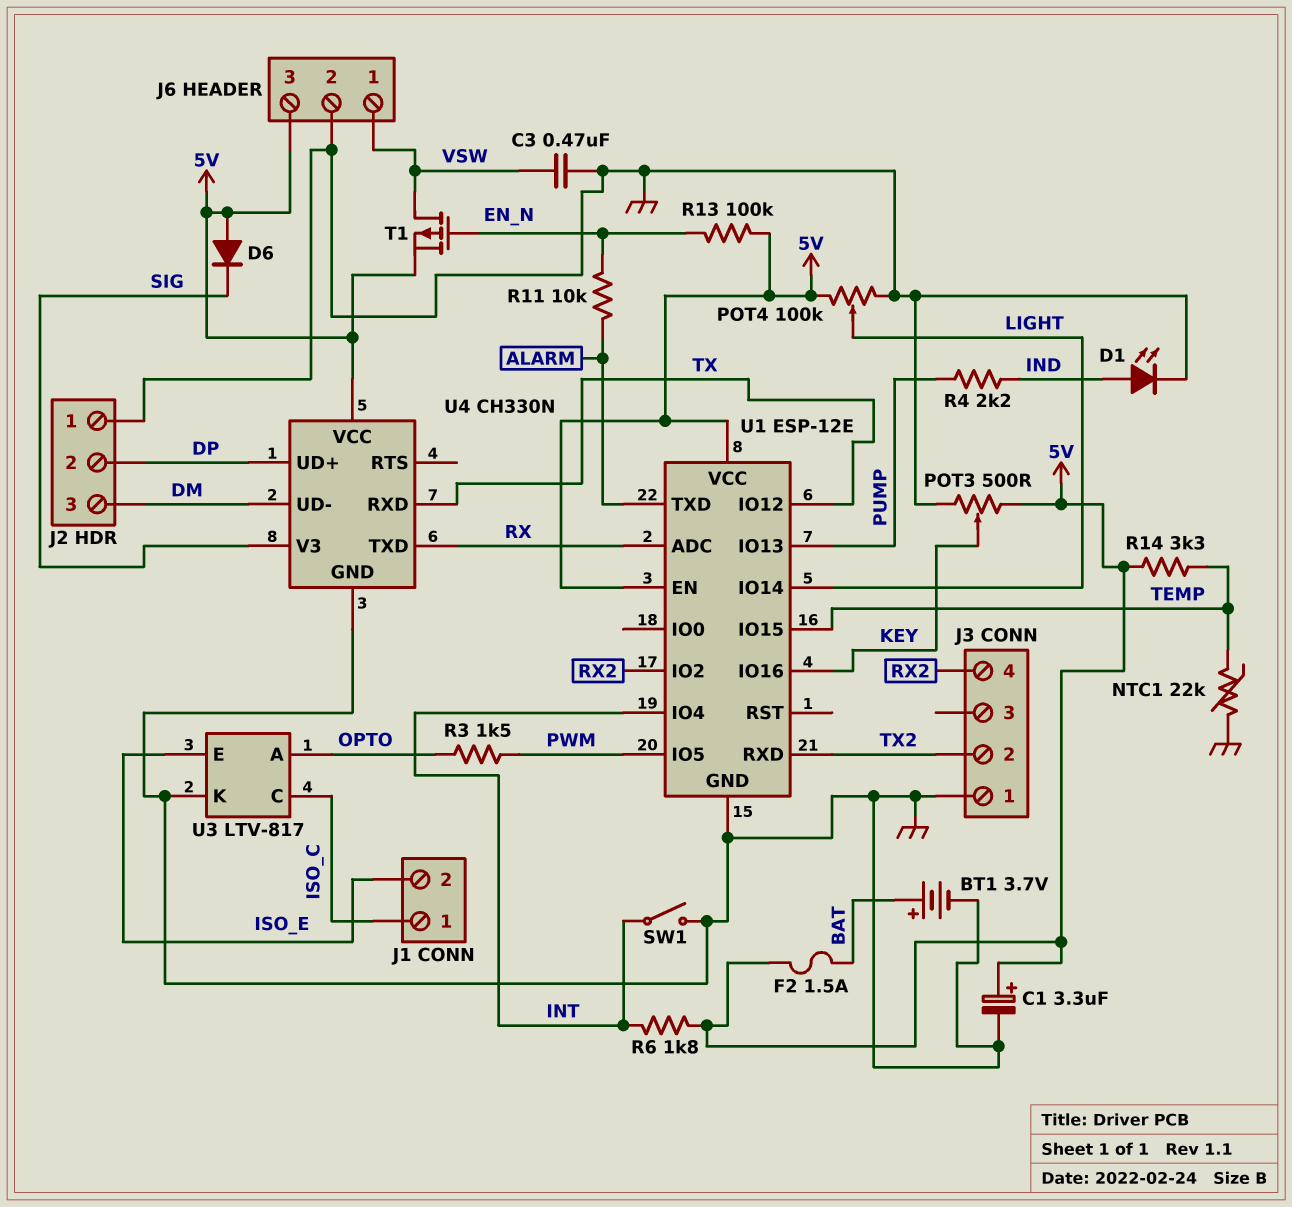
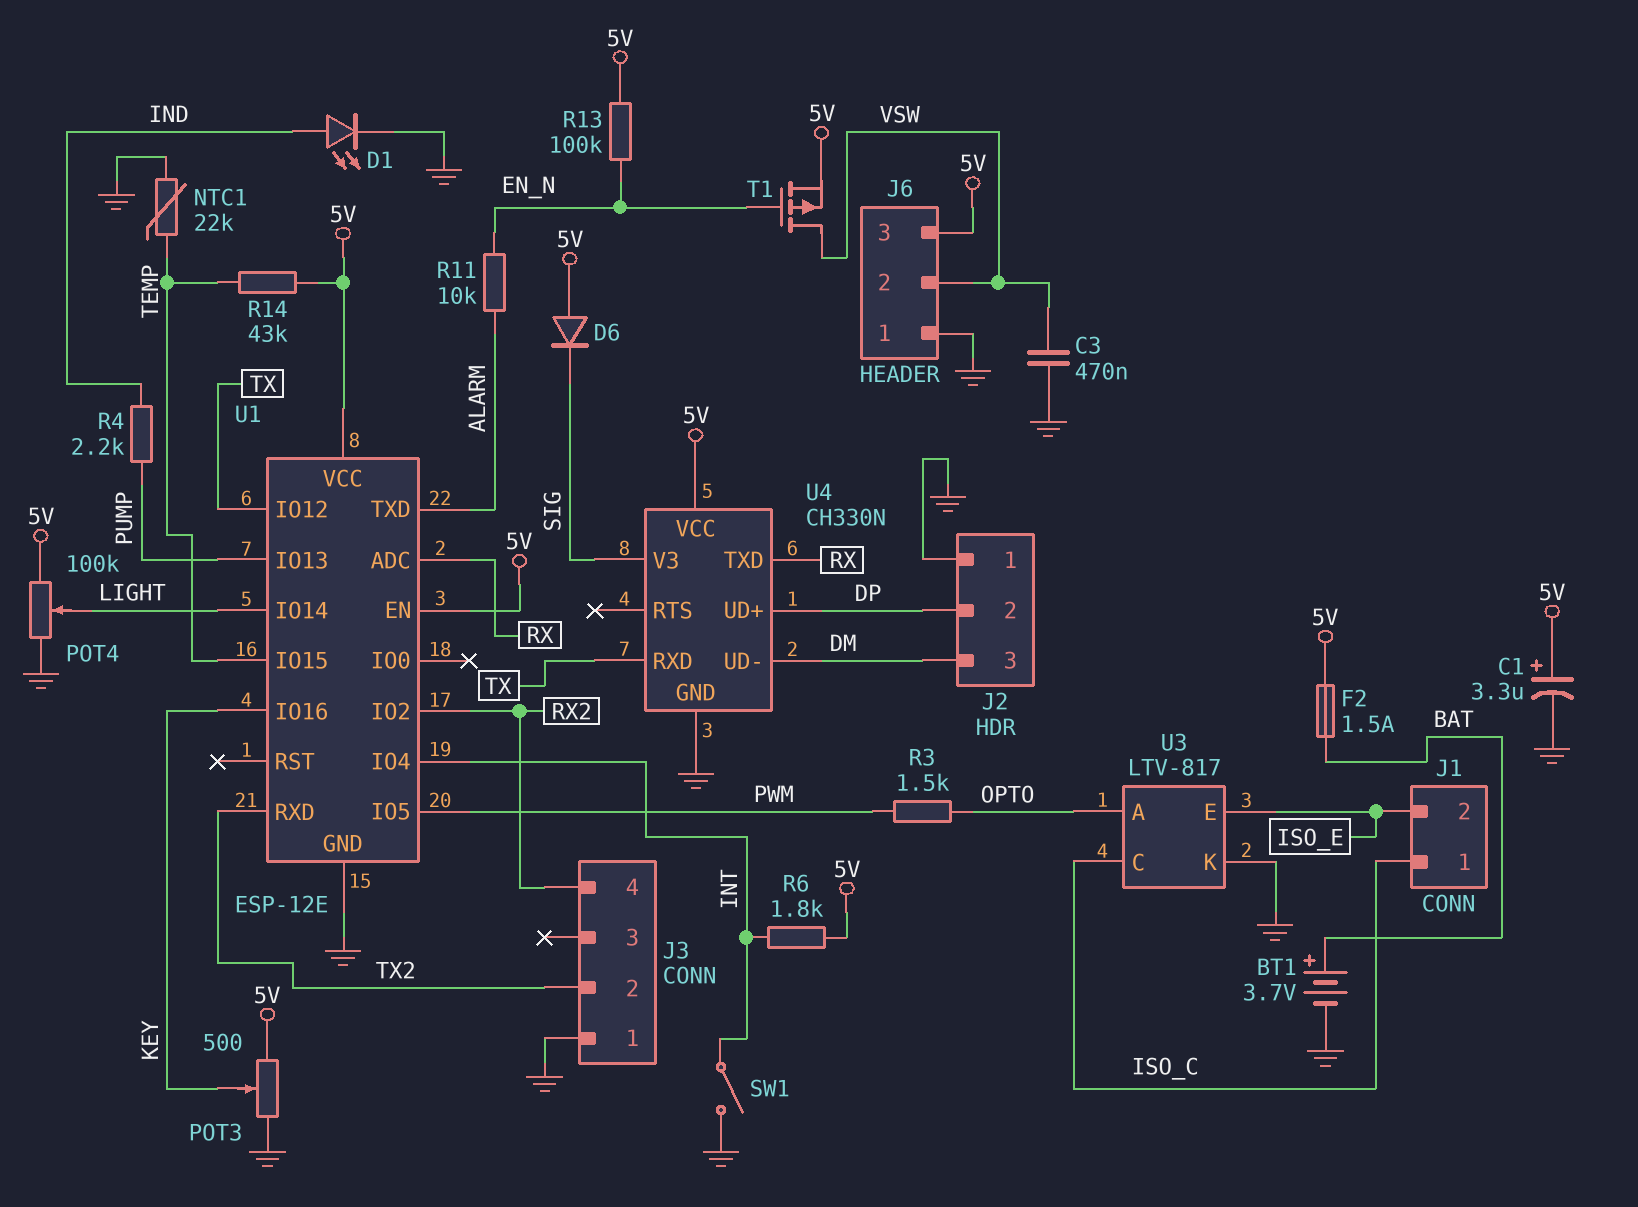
J6 pin 1: VSW -> GND
J6 pin 2: GND -> VSW
R14: 3.3k (5V, TEMP) -> 43k (5V, TEMP)

